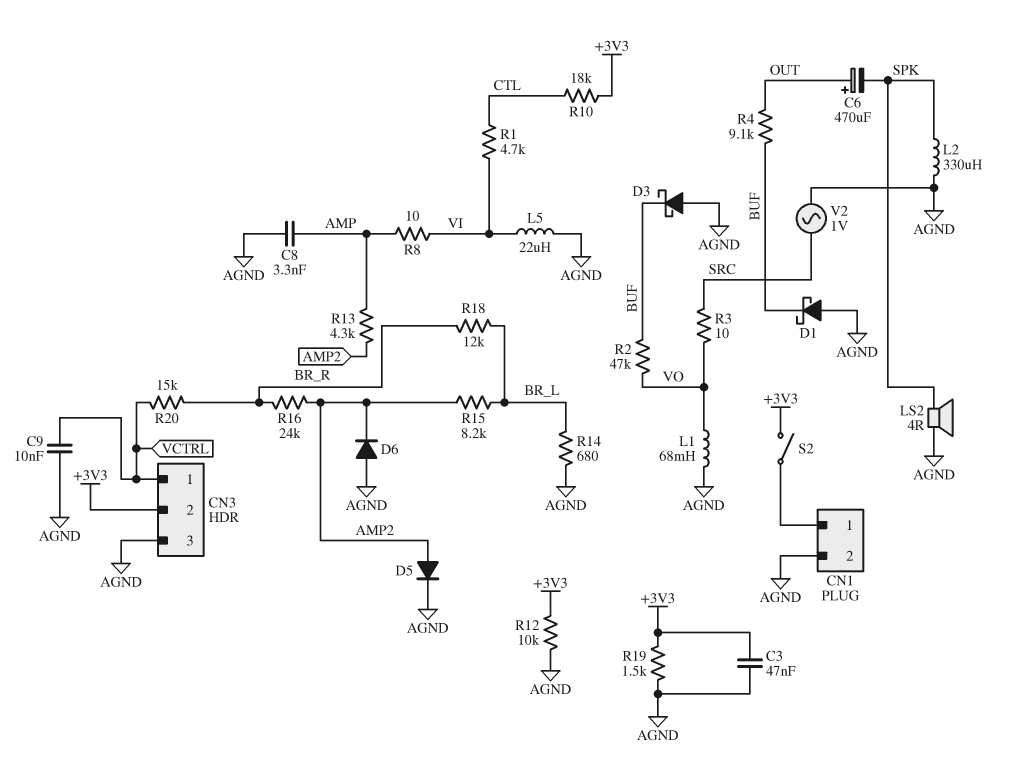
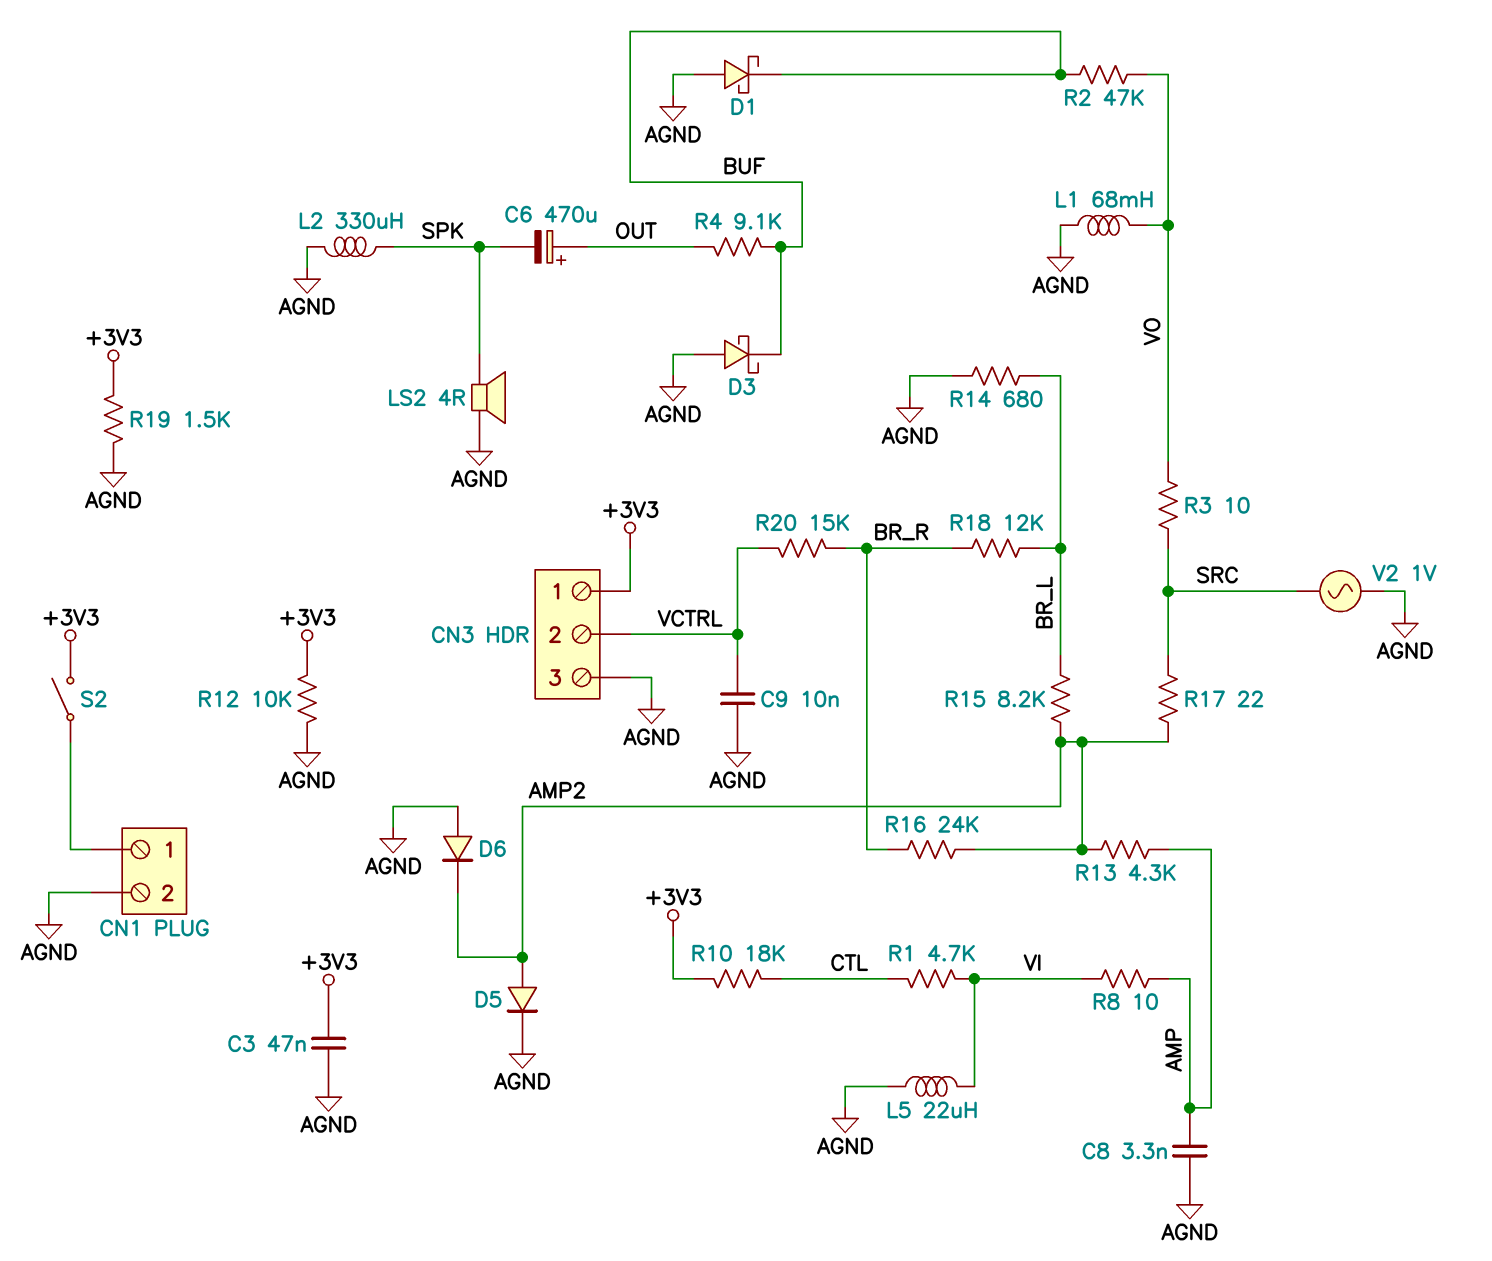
CN3 pin 1: VCTRL -> +3V3
CN3 pin 2: +3V3 -> VCTRL
R17: none -> 22 (AMP2, SRC)

